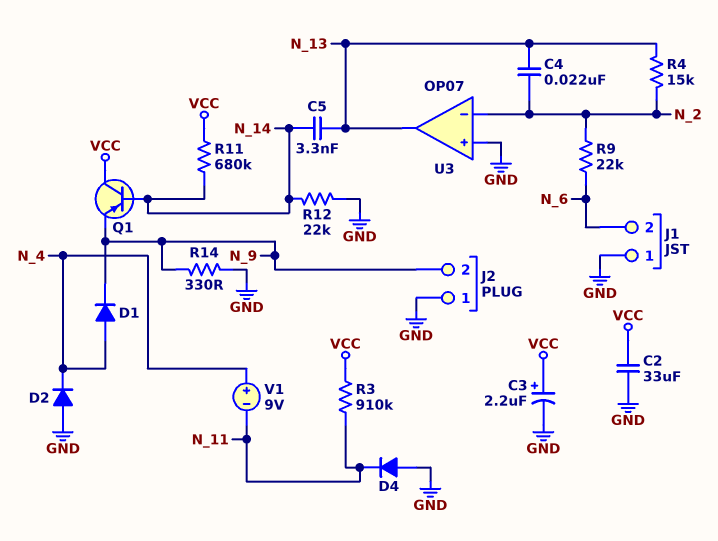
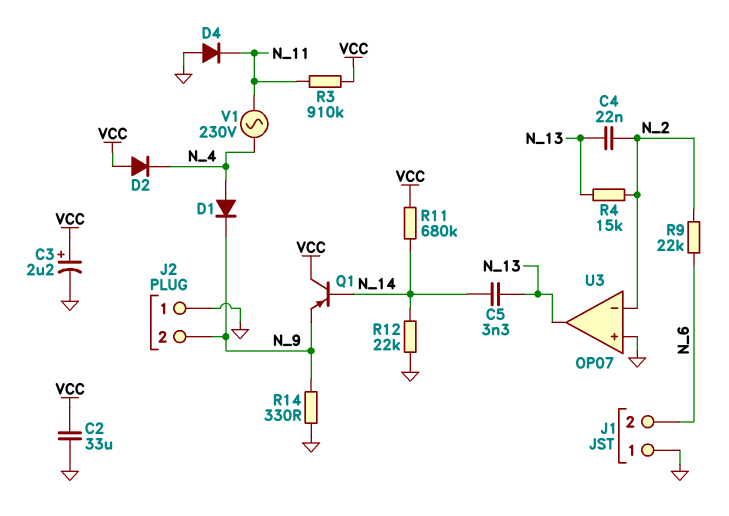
D2: diode (A GND, K N_4) -> diode (A VCC, K N_4)
V1: 9V (plus N_4, minus N_11) -> AC 230V (N_4, N_11)

